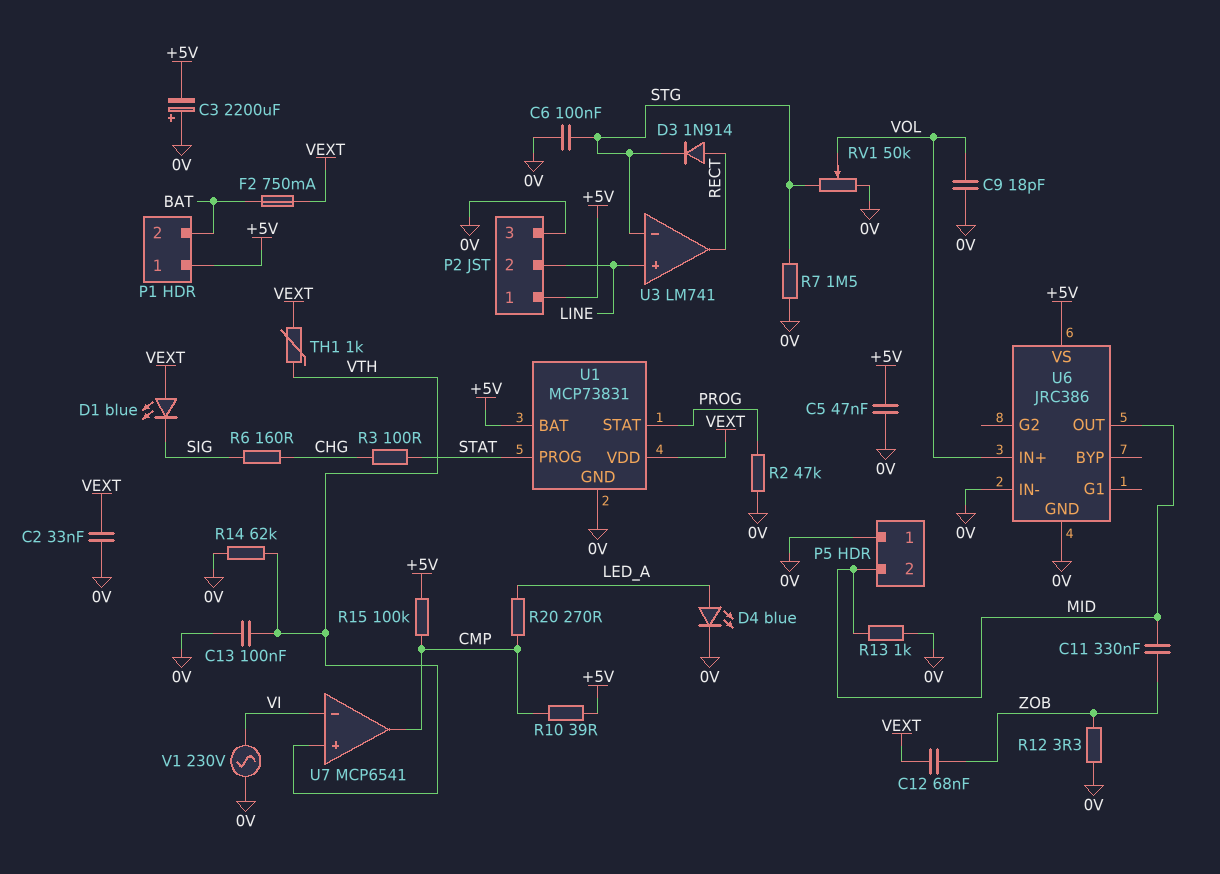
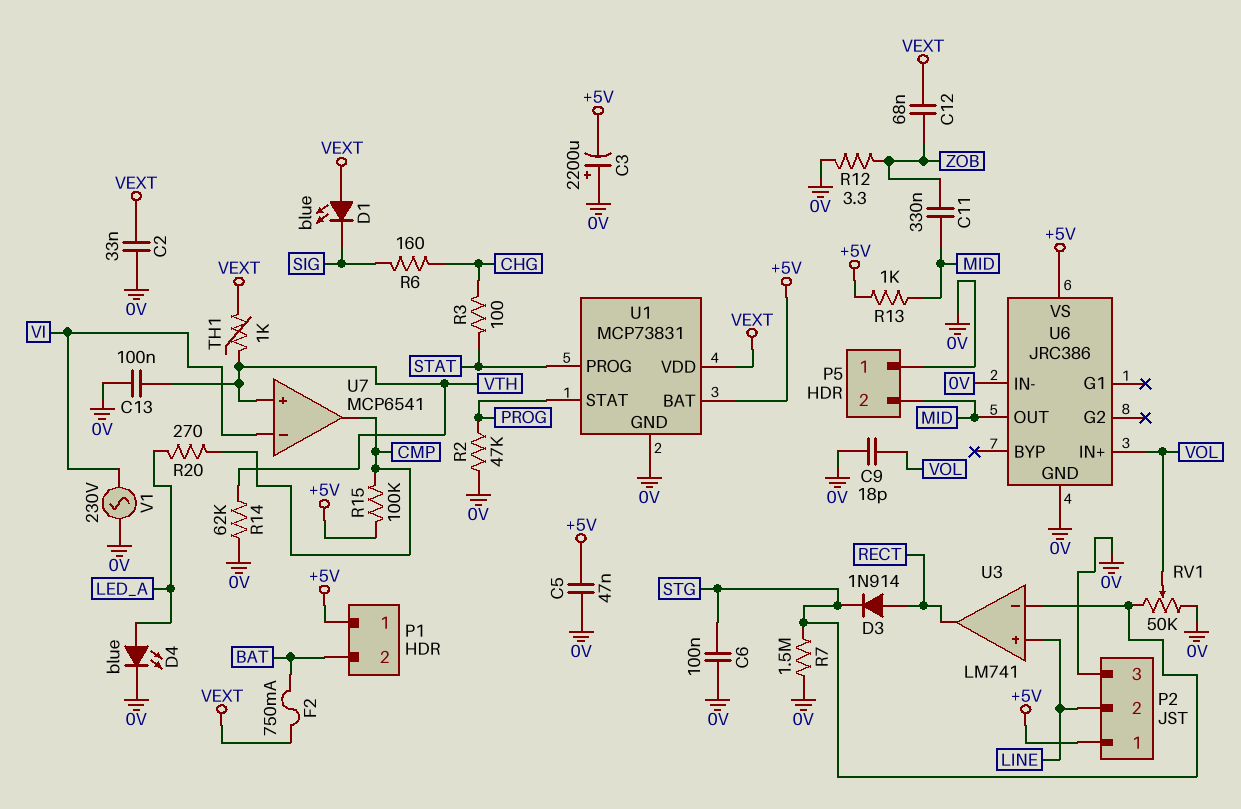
R10: 39 (+5V, CMP) -> none
R13: 1k (0V, MID) -> 1k (+5V, MID)

